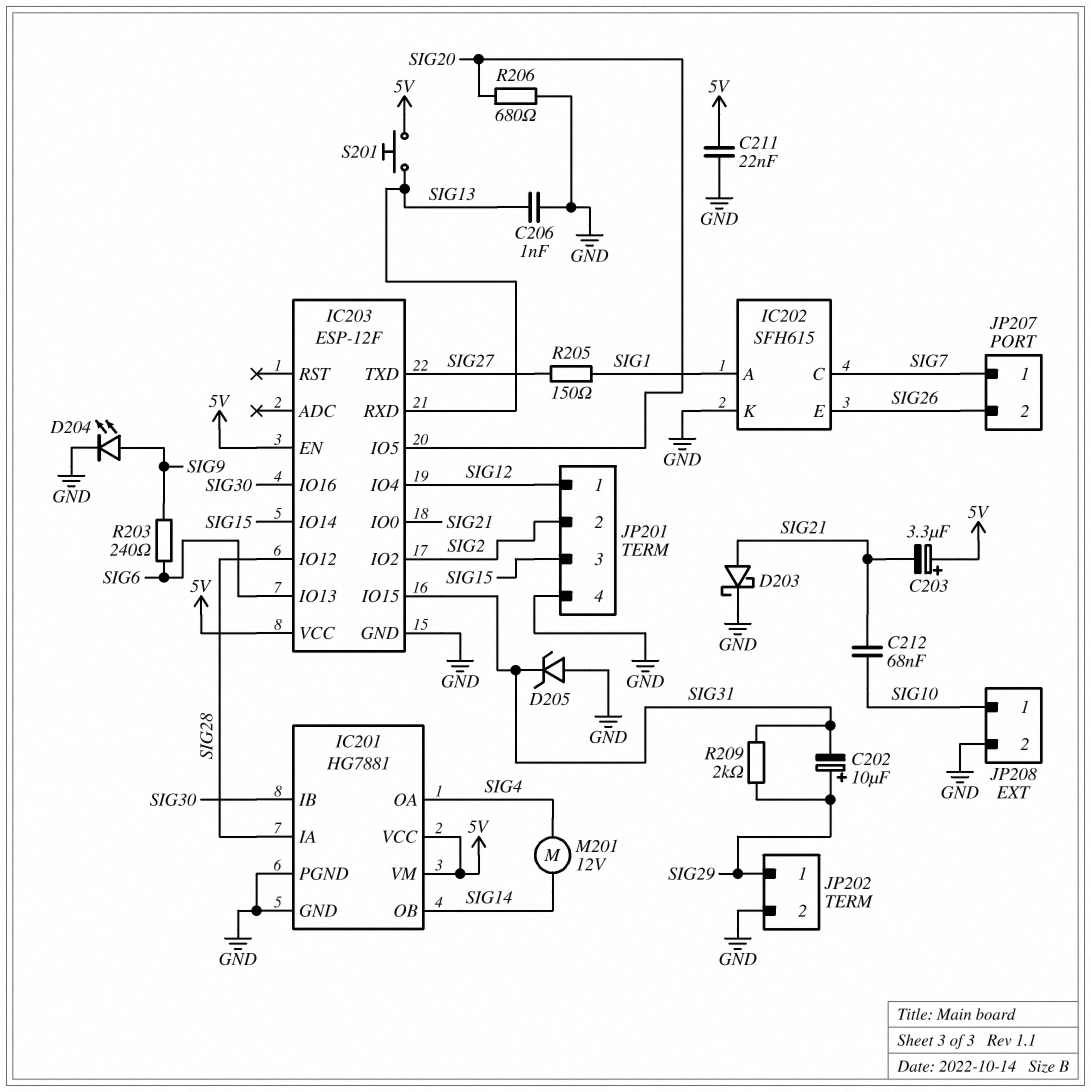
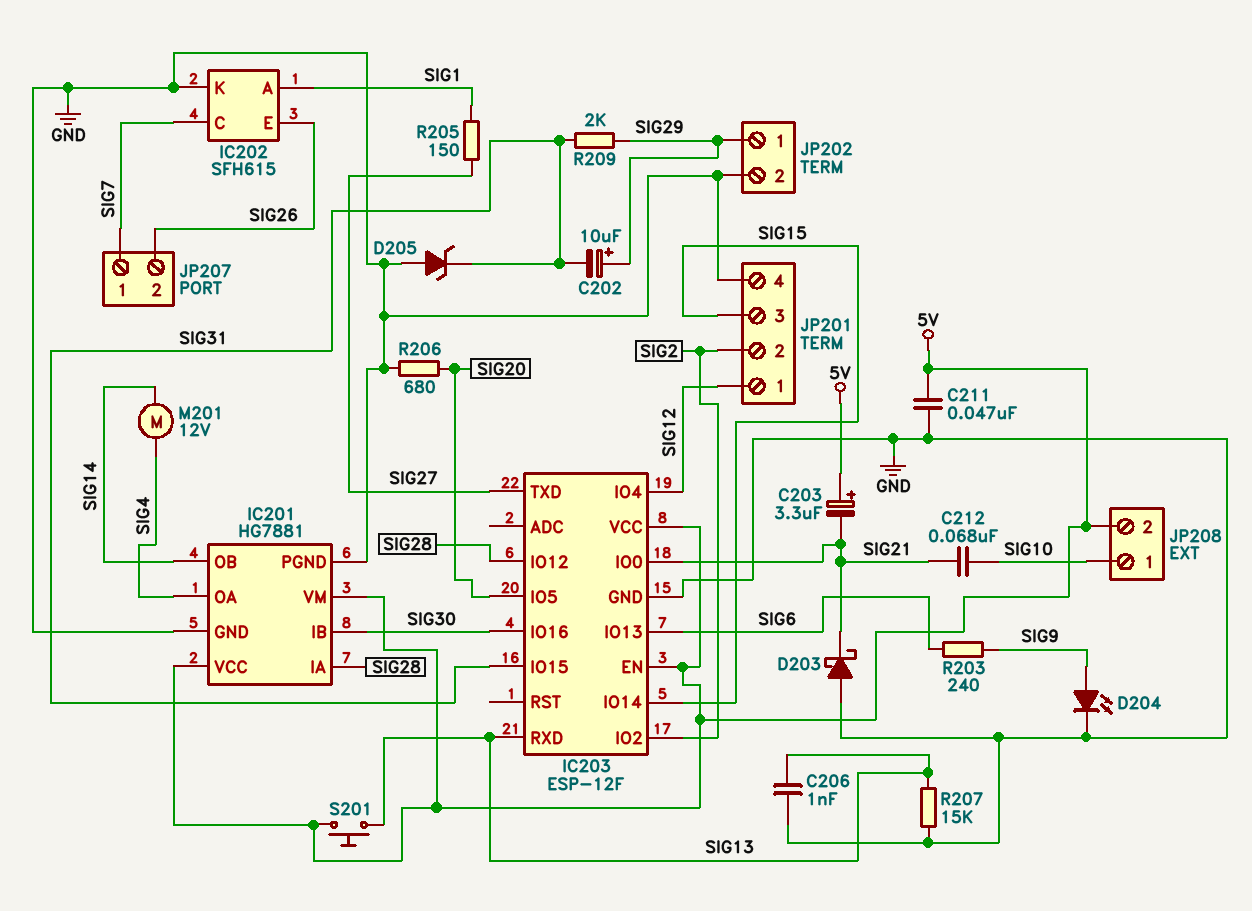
C211: 22nF (5V, GND) -> 47nF (5V, GND)
D203: schottky (A SIG21, K GND) -> schottky (A GND, K SIG21)
JP208 pin 2: GND -> 5V
R207: none -> 15k (GND, SIG13)

